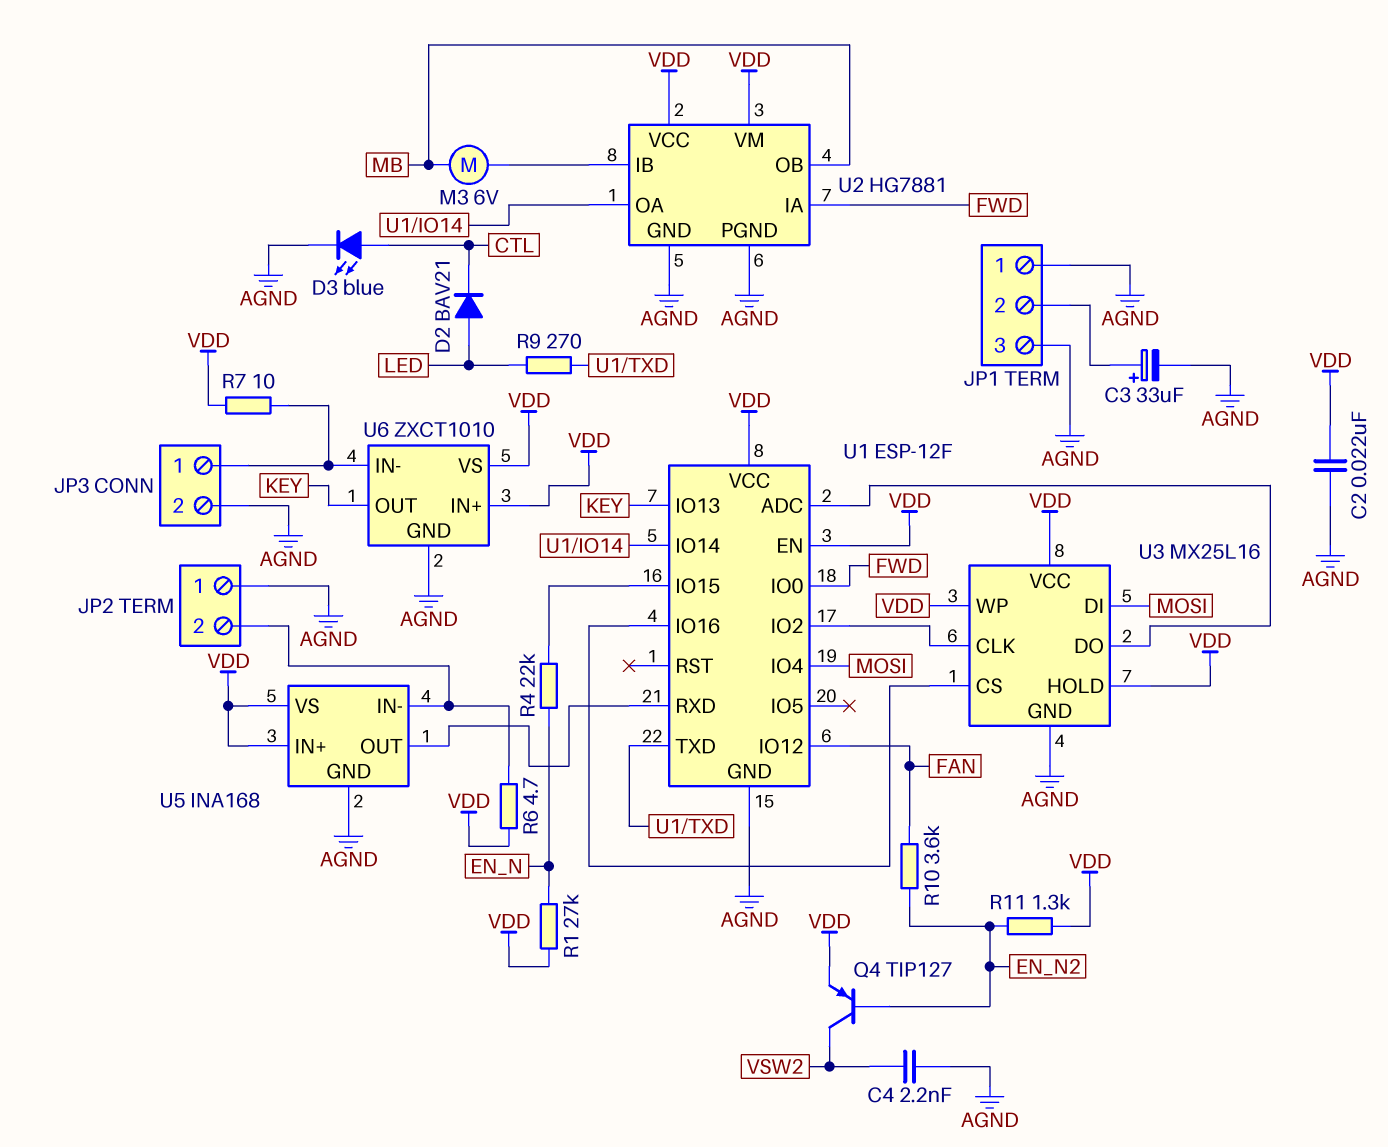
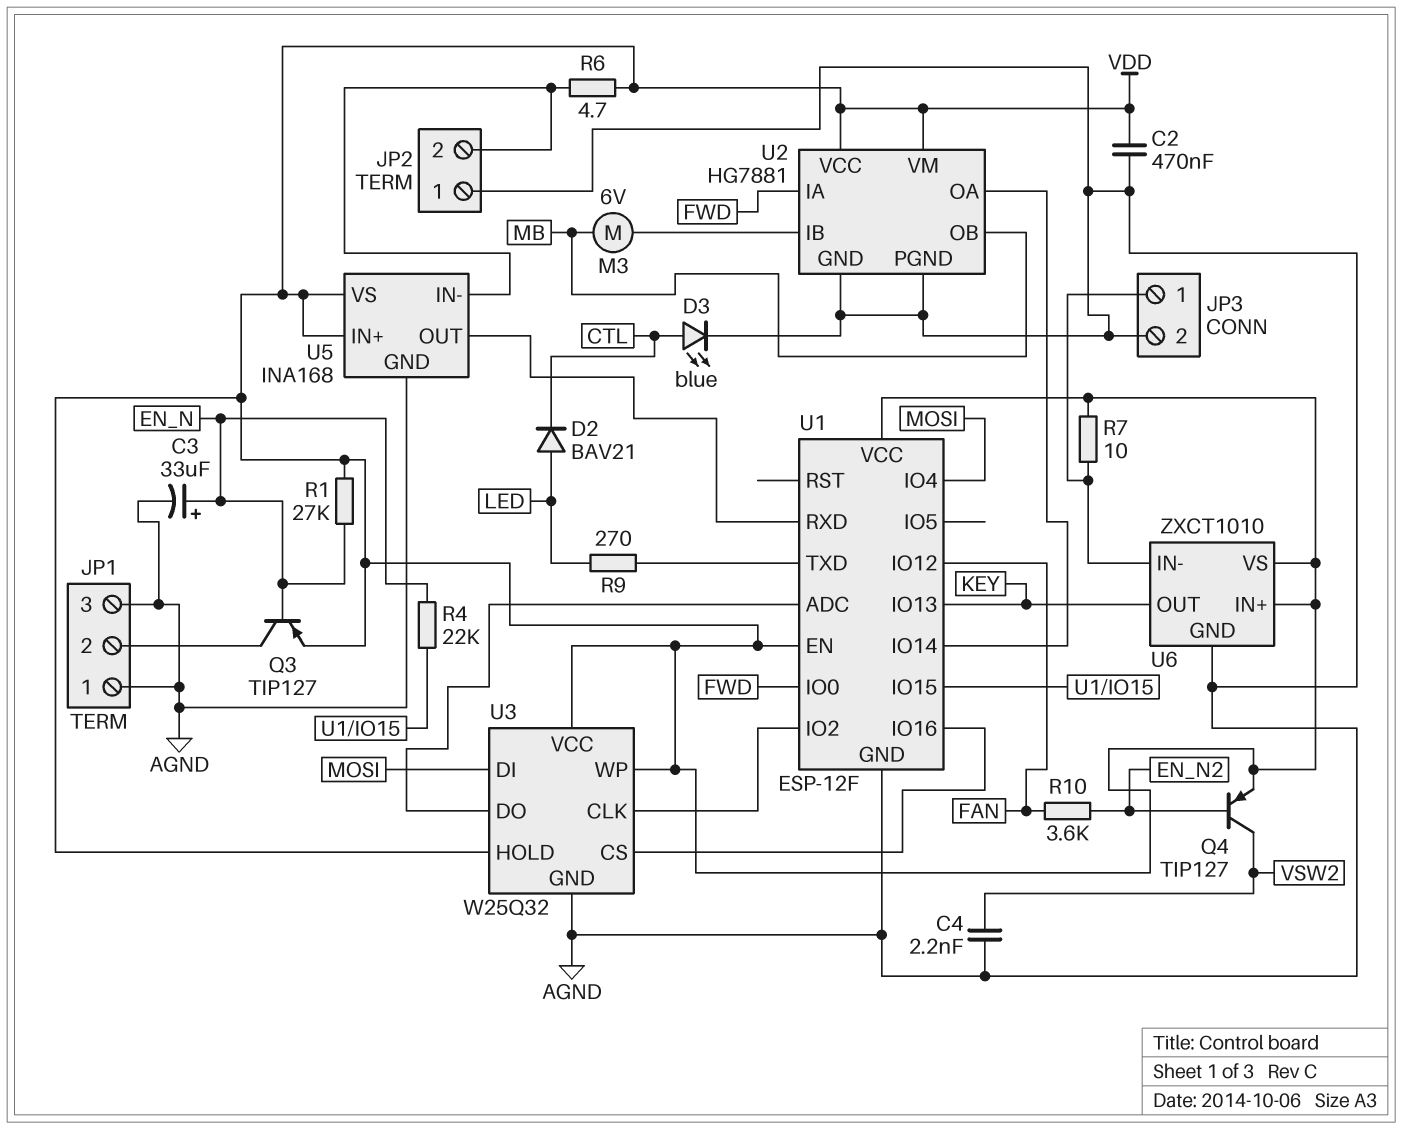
C2: 22nF (AGND, VDD) -> 470nF (AGND, VDD)
C3: 33uF (plus JP1/2, minus AGND) -> 33uF (plus EN_N, minus AGND)
Q3: none -> PNP TIP127 (B EN_N, C JP1/2, E VDD)
R11: 1.3k (EN_N2, VDD) -> none
U3: MX25L16 -> W25Q32

